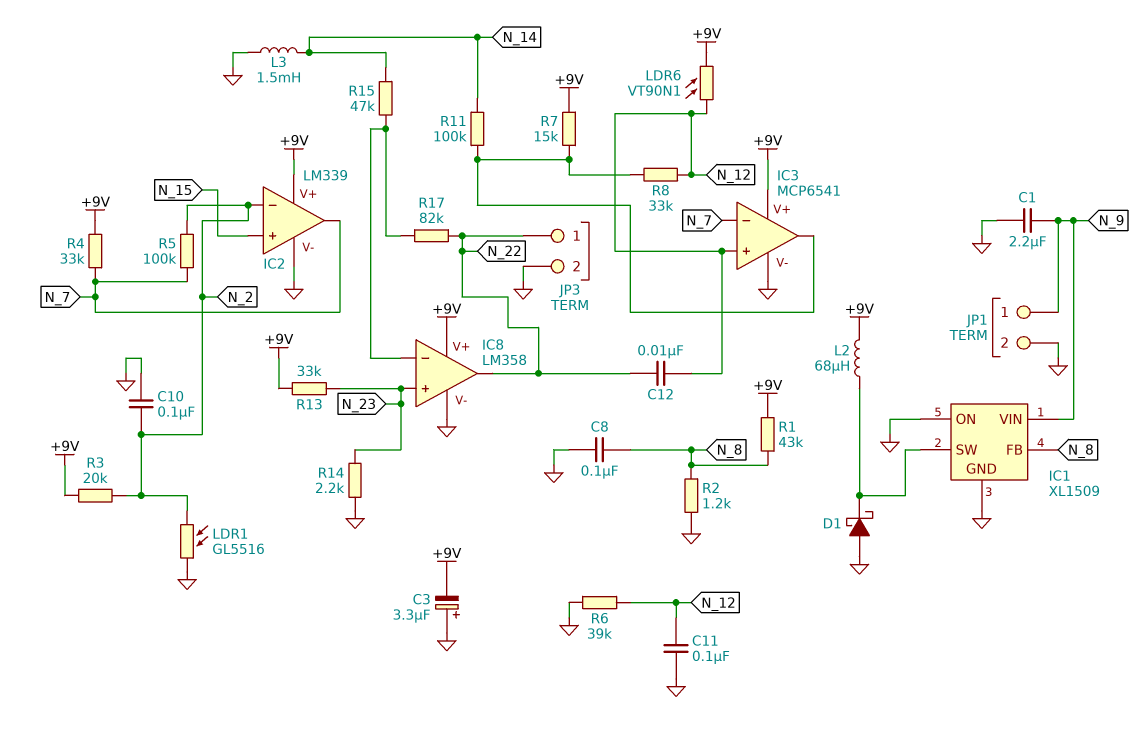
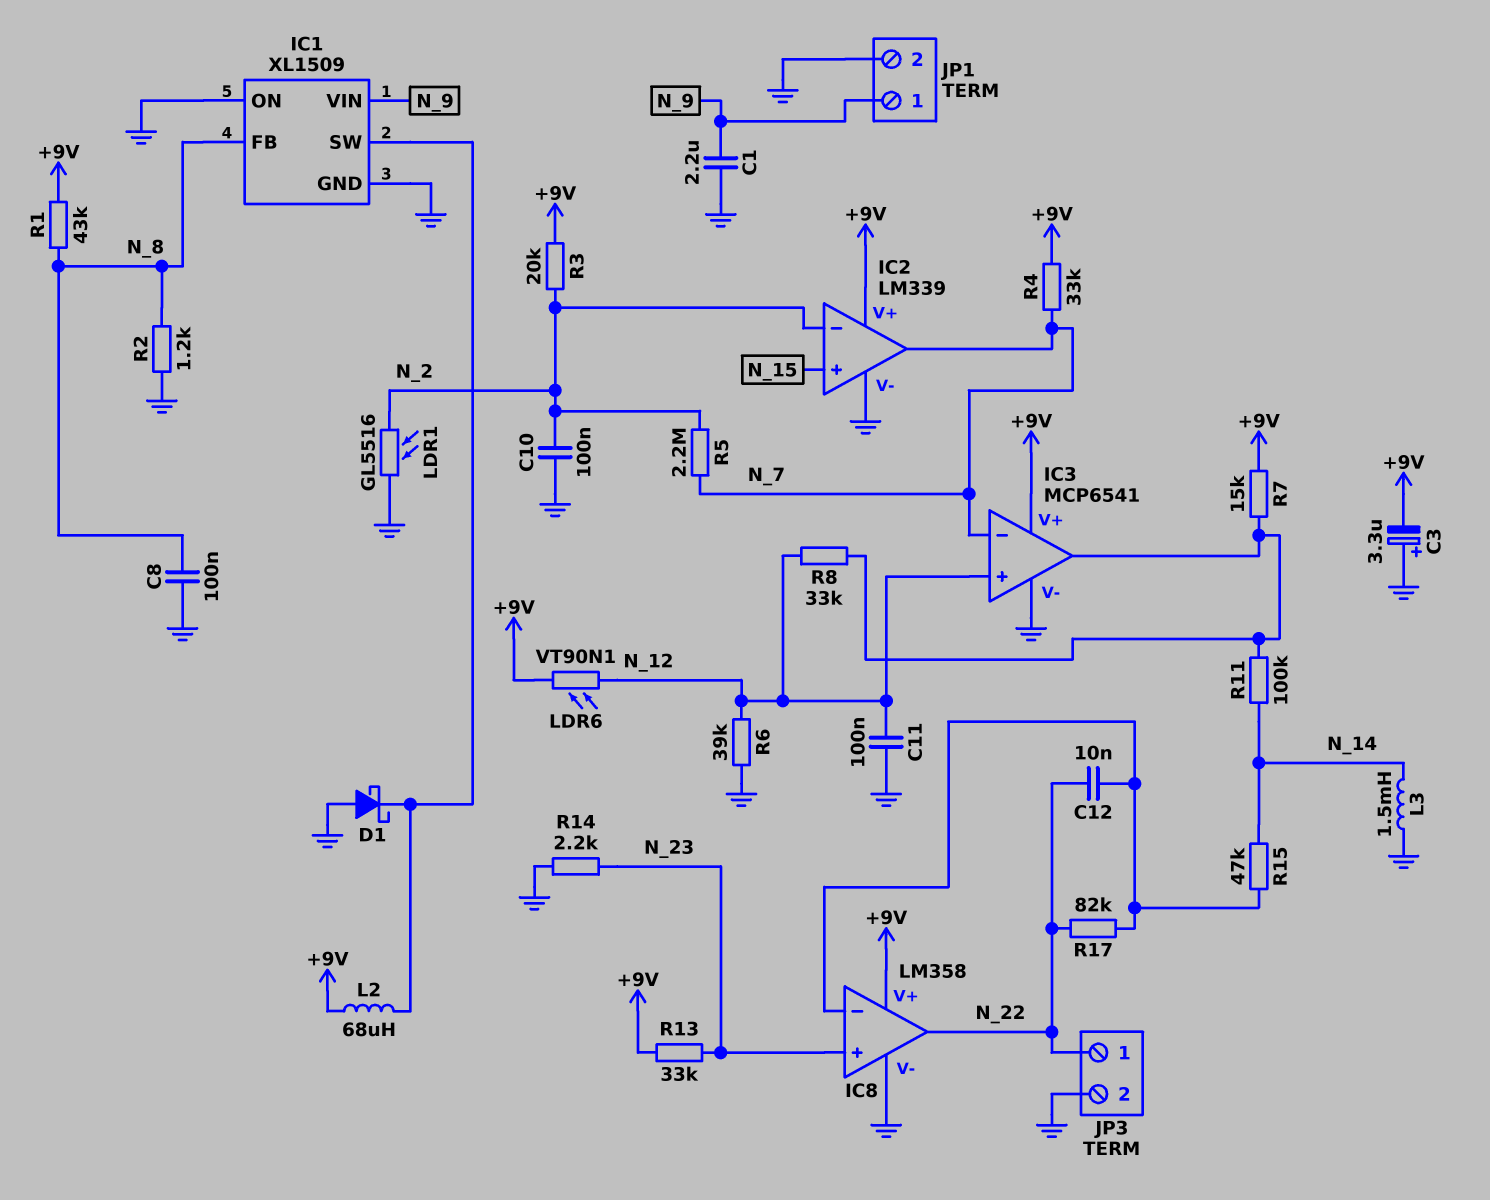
C12: 10nF (N_12, N_22) -> 10nF (IC8/in-, N_22)
R5: 100k (N_2, N_7) -> 2.2M (N_2, N_7)

